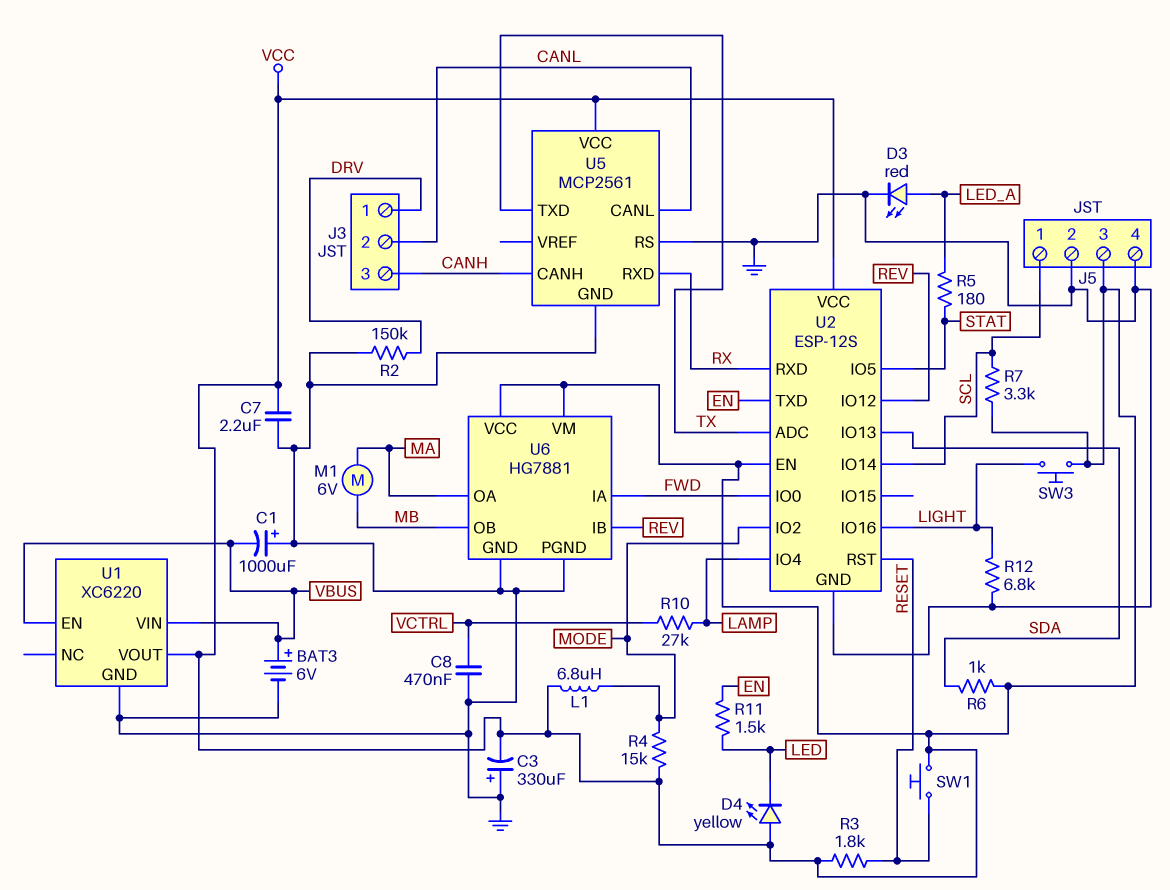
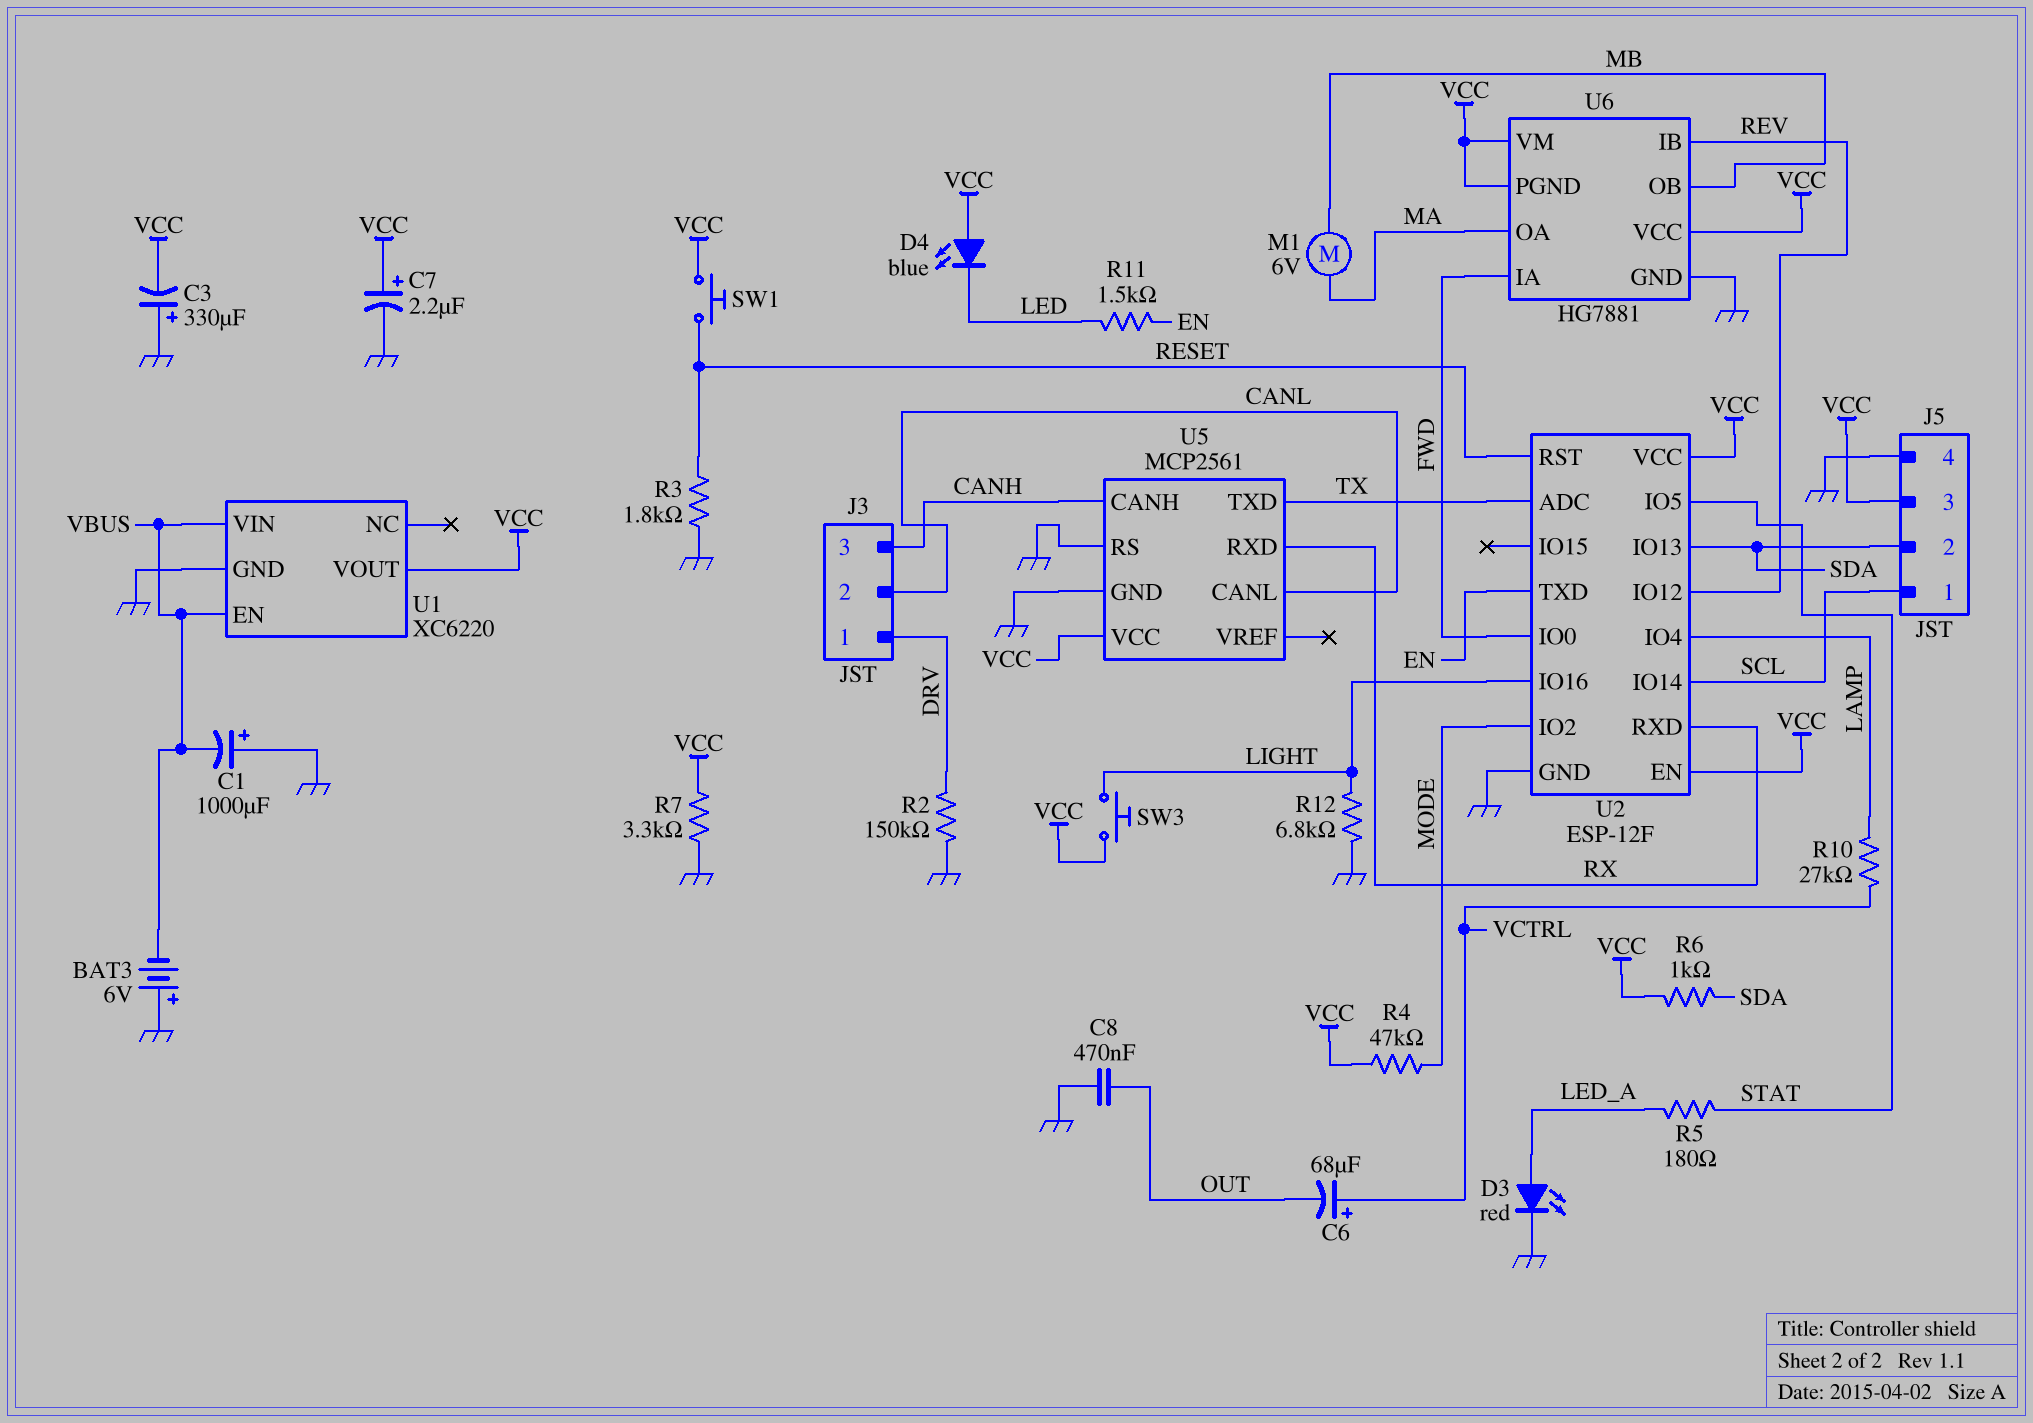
BAT3: 6V (plus VBUS, minus GND) -> 6V (plus GND, minus VBUS)
C6: none -> 68uF (plus VCTRL, minus OUT)
C7: 2.2uF (GND, VCC) -> 2.2uF (plus VCC, minus GND)
C8: 470nF (GND, VCTRL) -> 470nF (GND, OUT)
D4: LED yellow (A VCC, K LED) -> LED blue (A VCC, K LED)
J5 pin 2: GND -> SDA
L1: 6.8uH (MODE, VCC) -> none
R3: 1.8k (RESET, VCC) -> 1.8k (GND, RESET)
R4: 15k (MODE, VCC) -> 47k (MODE, VCC)
R7: 3.3k (SCL, VCC) -> 3.3k (GND, VCC)
U2: ESP-12S -> ESP-12F
U6 pin PGND: GND -> VCC

